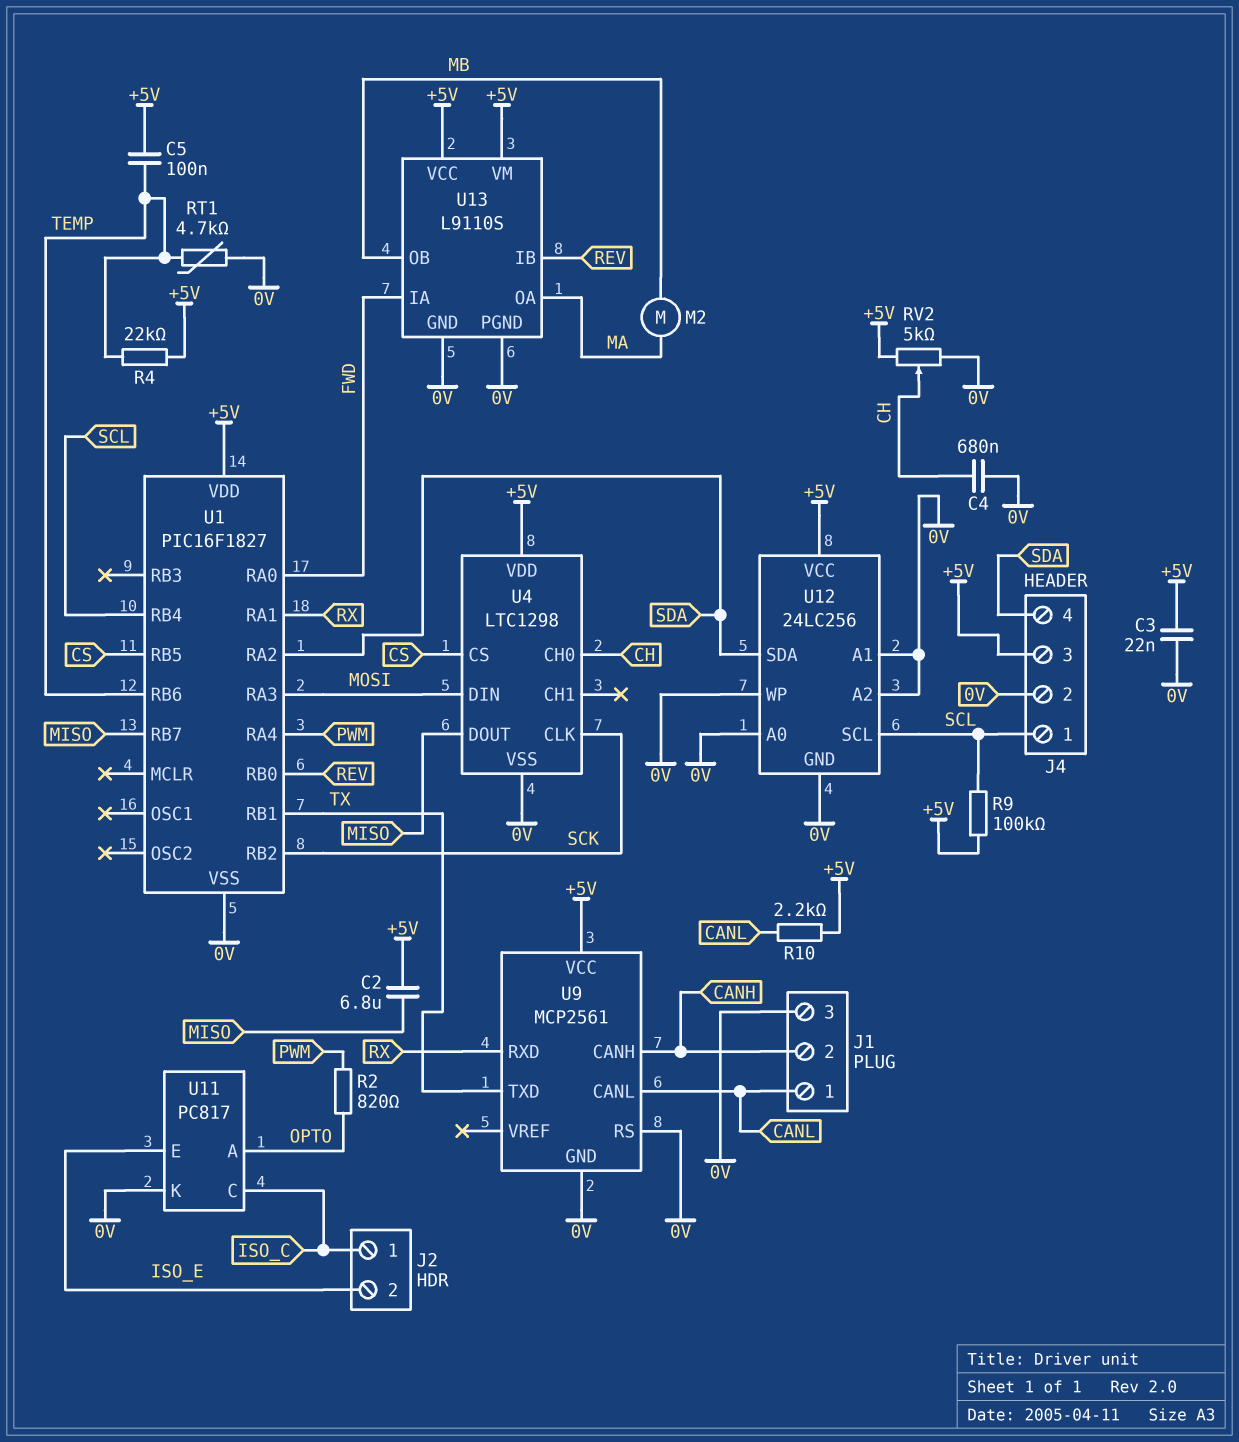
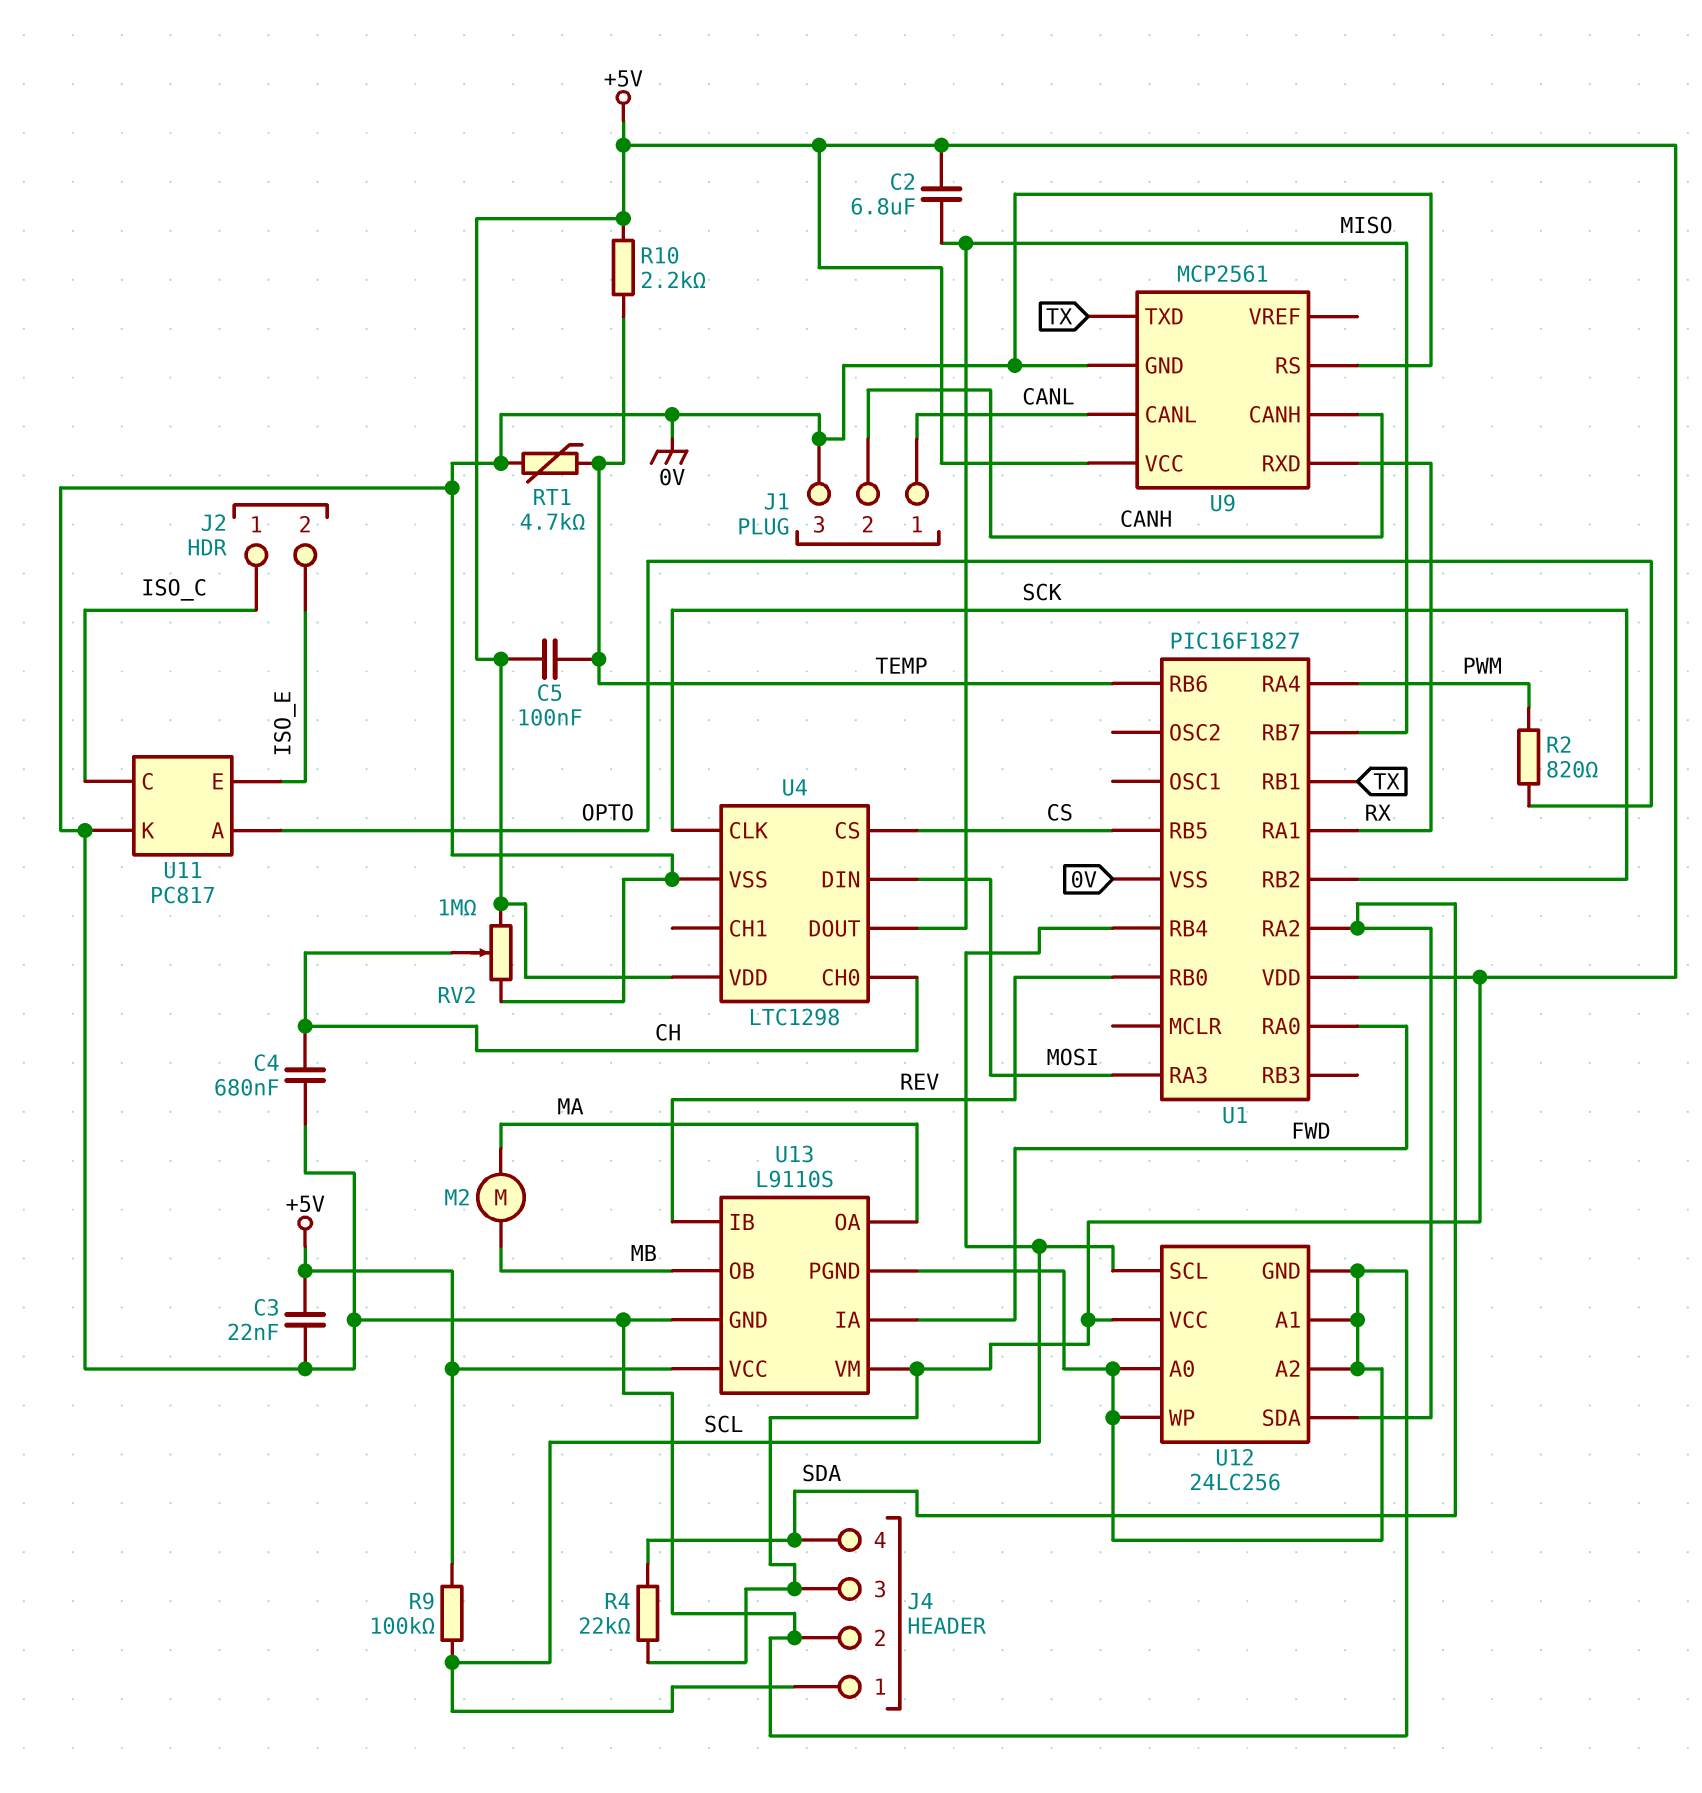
R4: 22k (+5V, TEMP) -> 22k (+5V, SDA)
R10: 2.2k (+5V, CANL) -> 2.2k (+5V, TEMP)
RV2: 5k (+5V, 0V, wiper CH) -> 1M (+5V, 0V, wiper CH)

